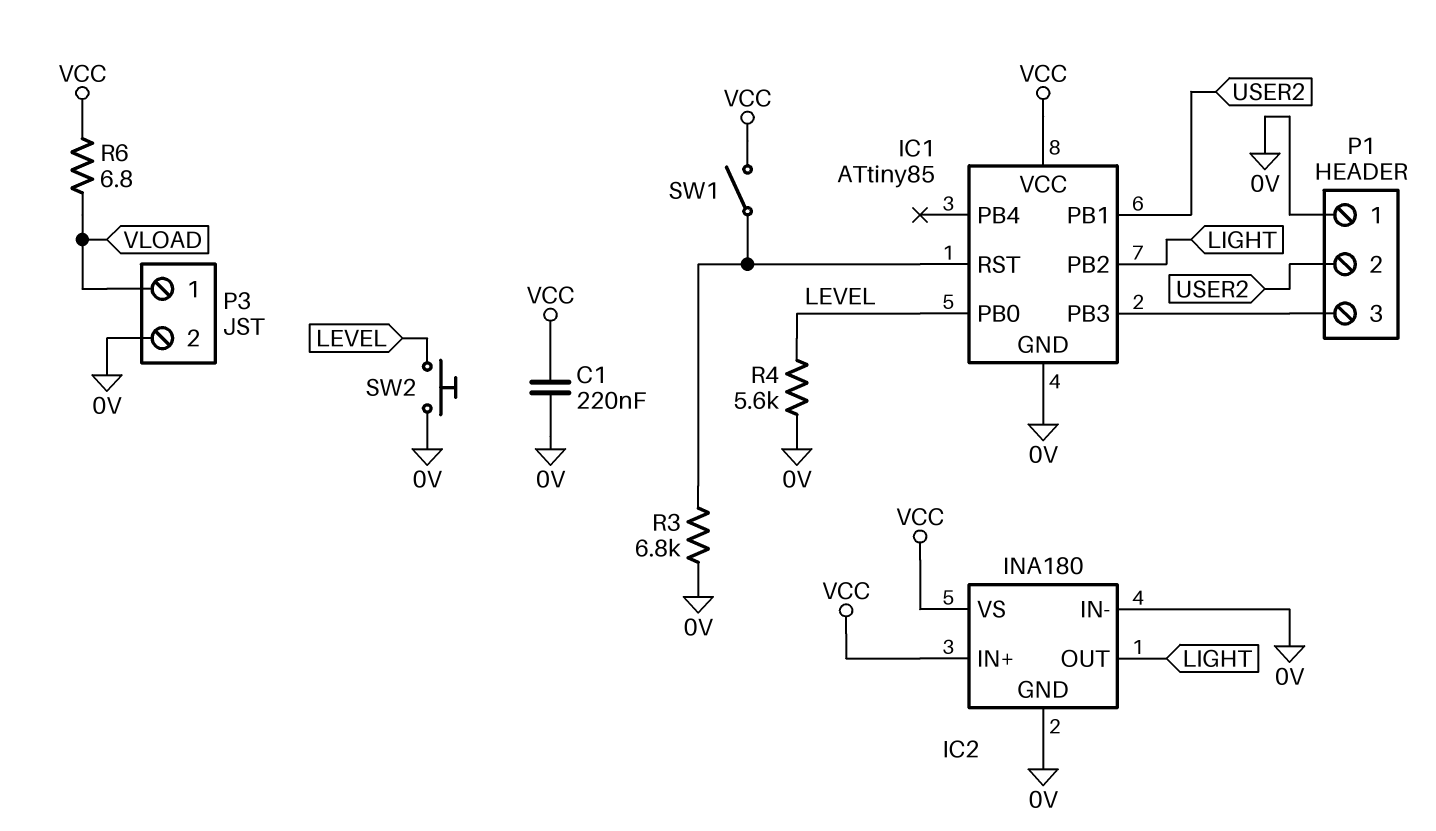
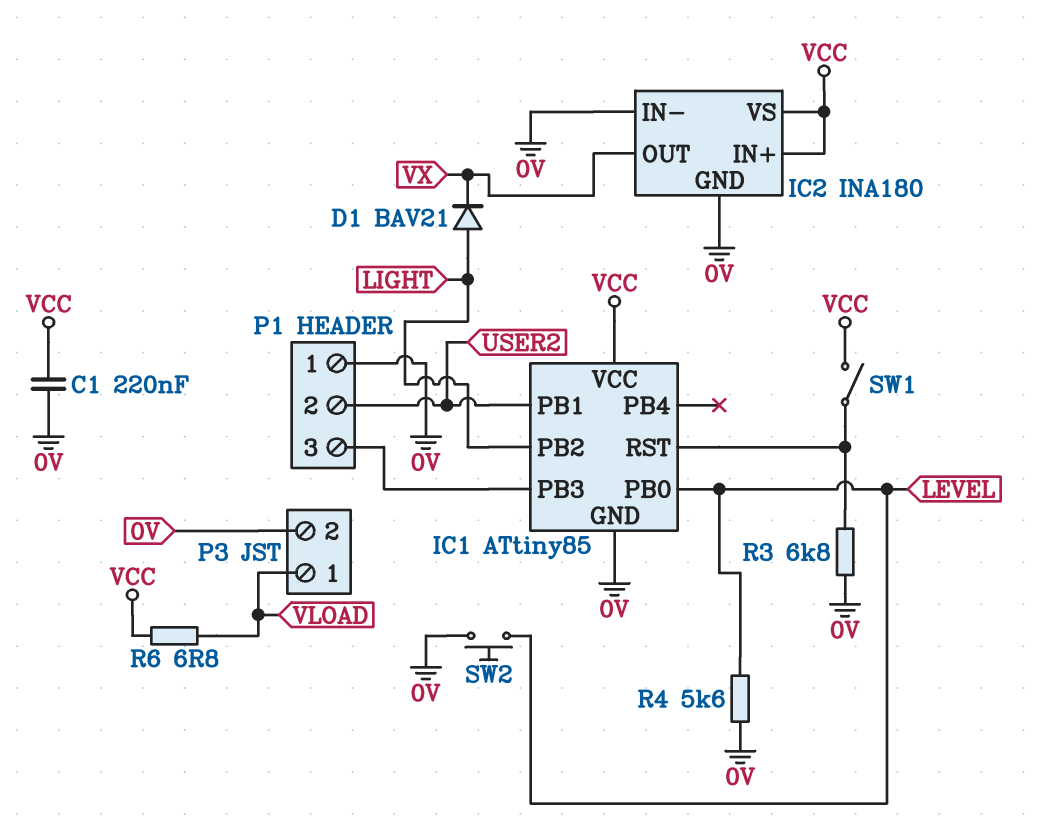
D1: none -> diode BAV21 (A LIGHT, K VX)
IC2 pin OUT: LIGHT -> VX

